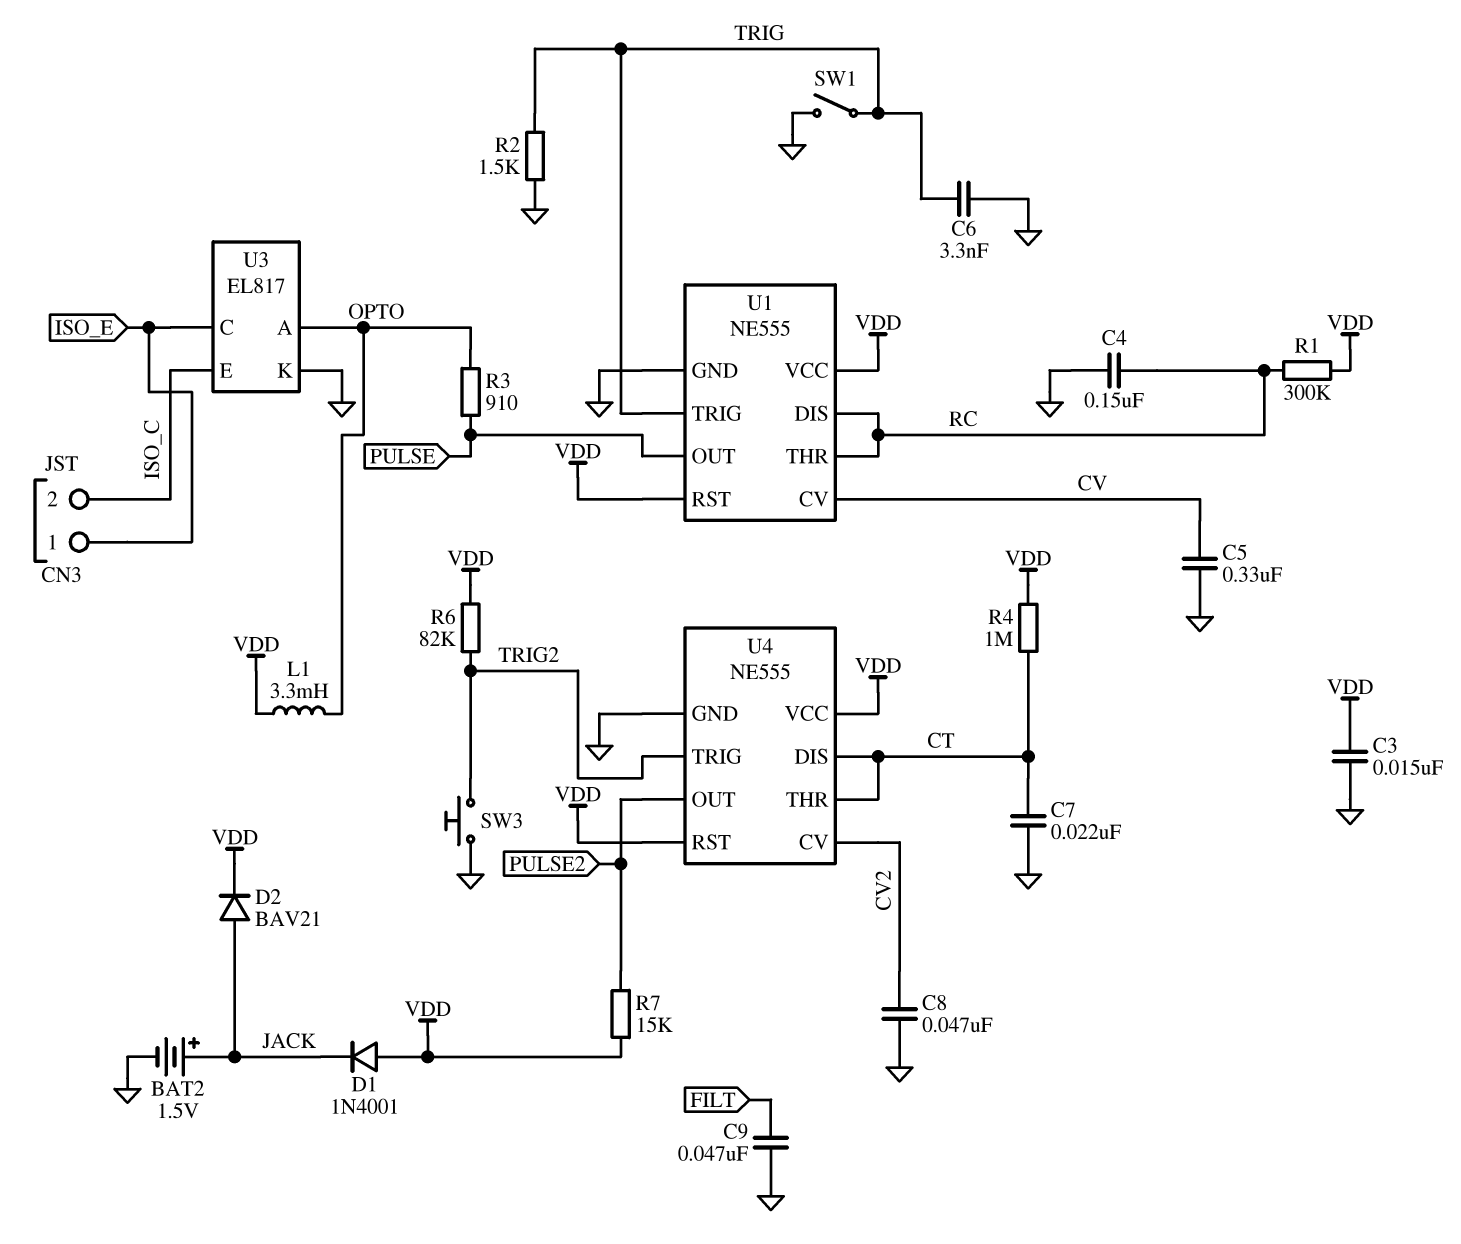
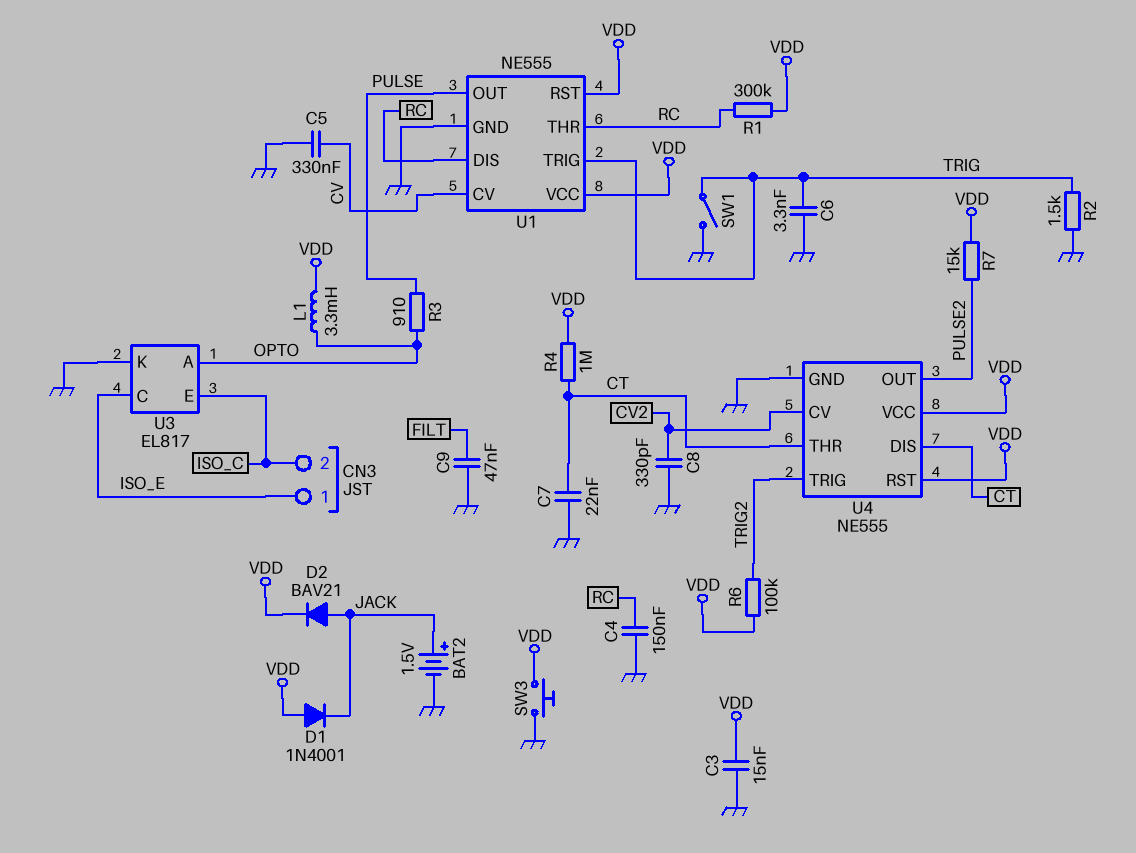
C8: 47nF (CV2, GND) -> 330pF (CV2, GND)
R6: 82k (TRIG2, VDD) -> 100k (TRIG2, VDD)
SW3: button (GND, TRIG2) -> button (GND, VDD)

